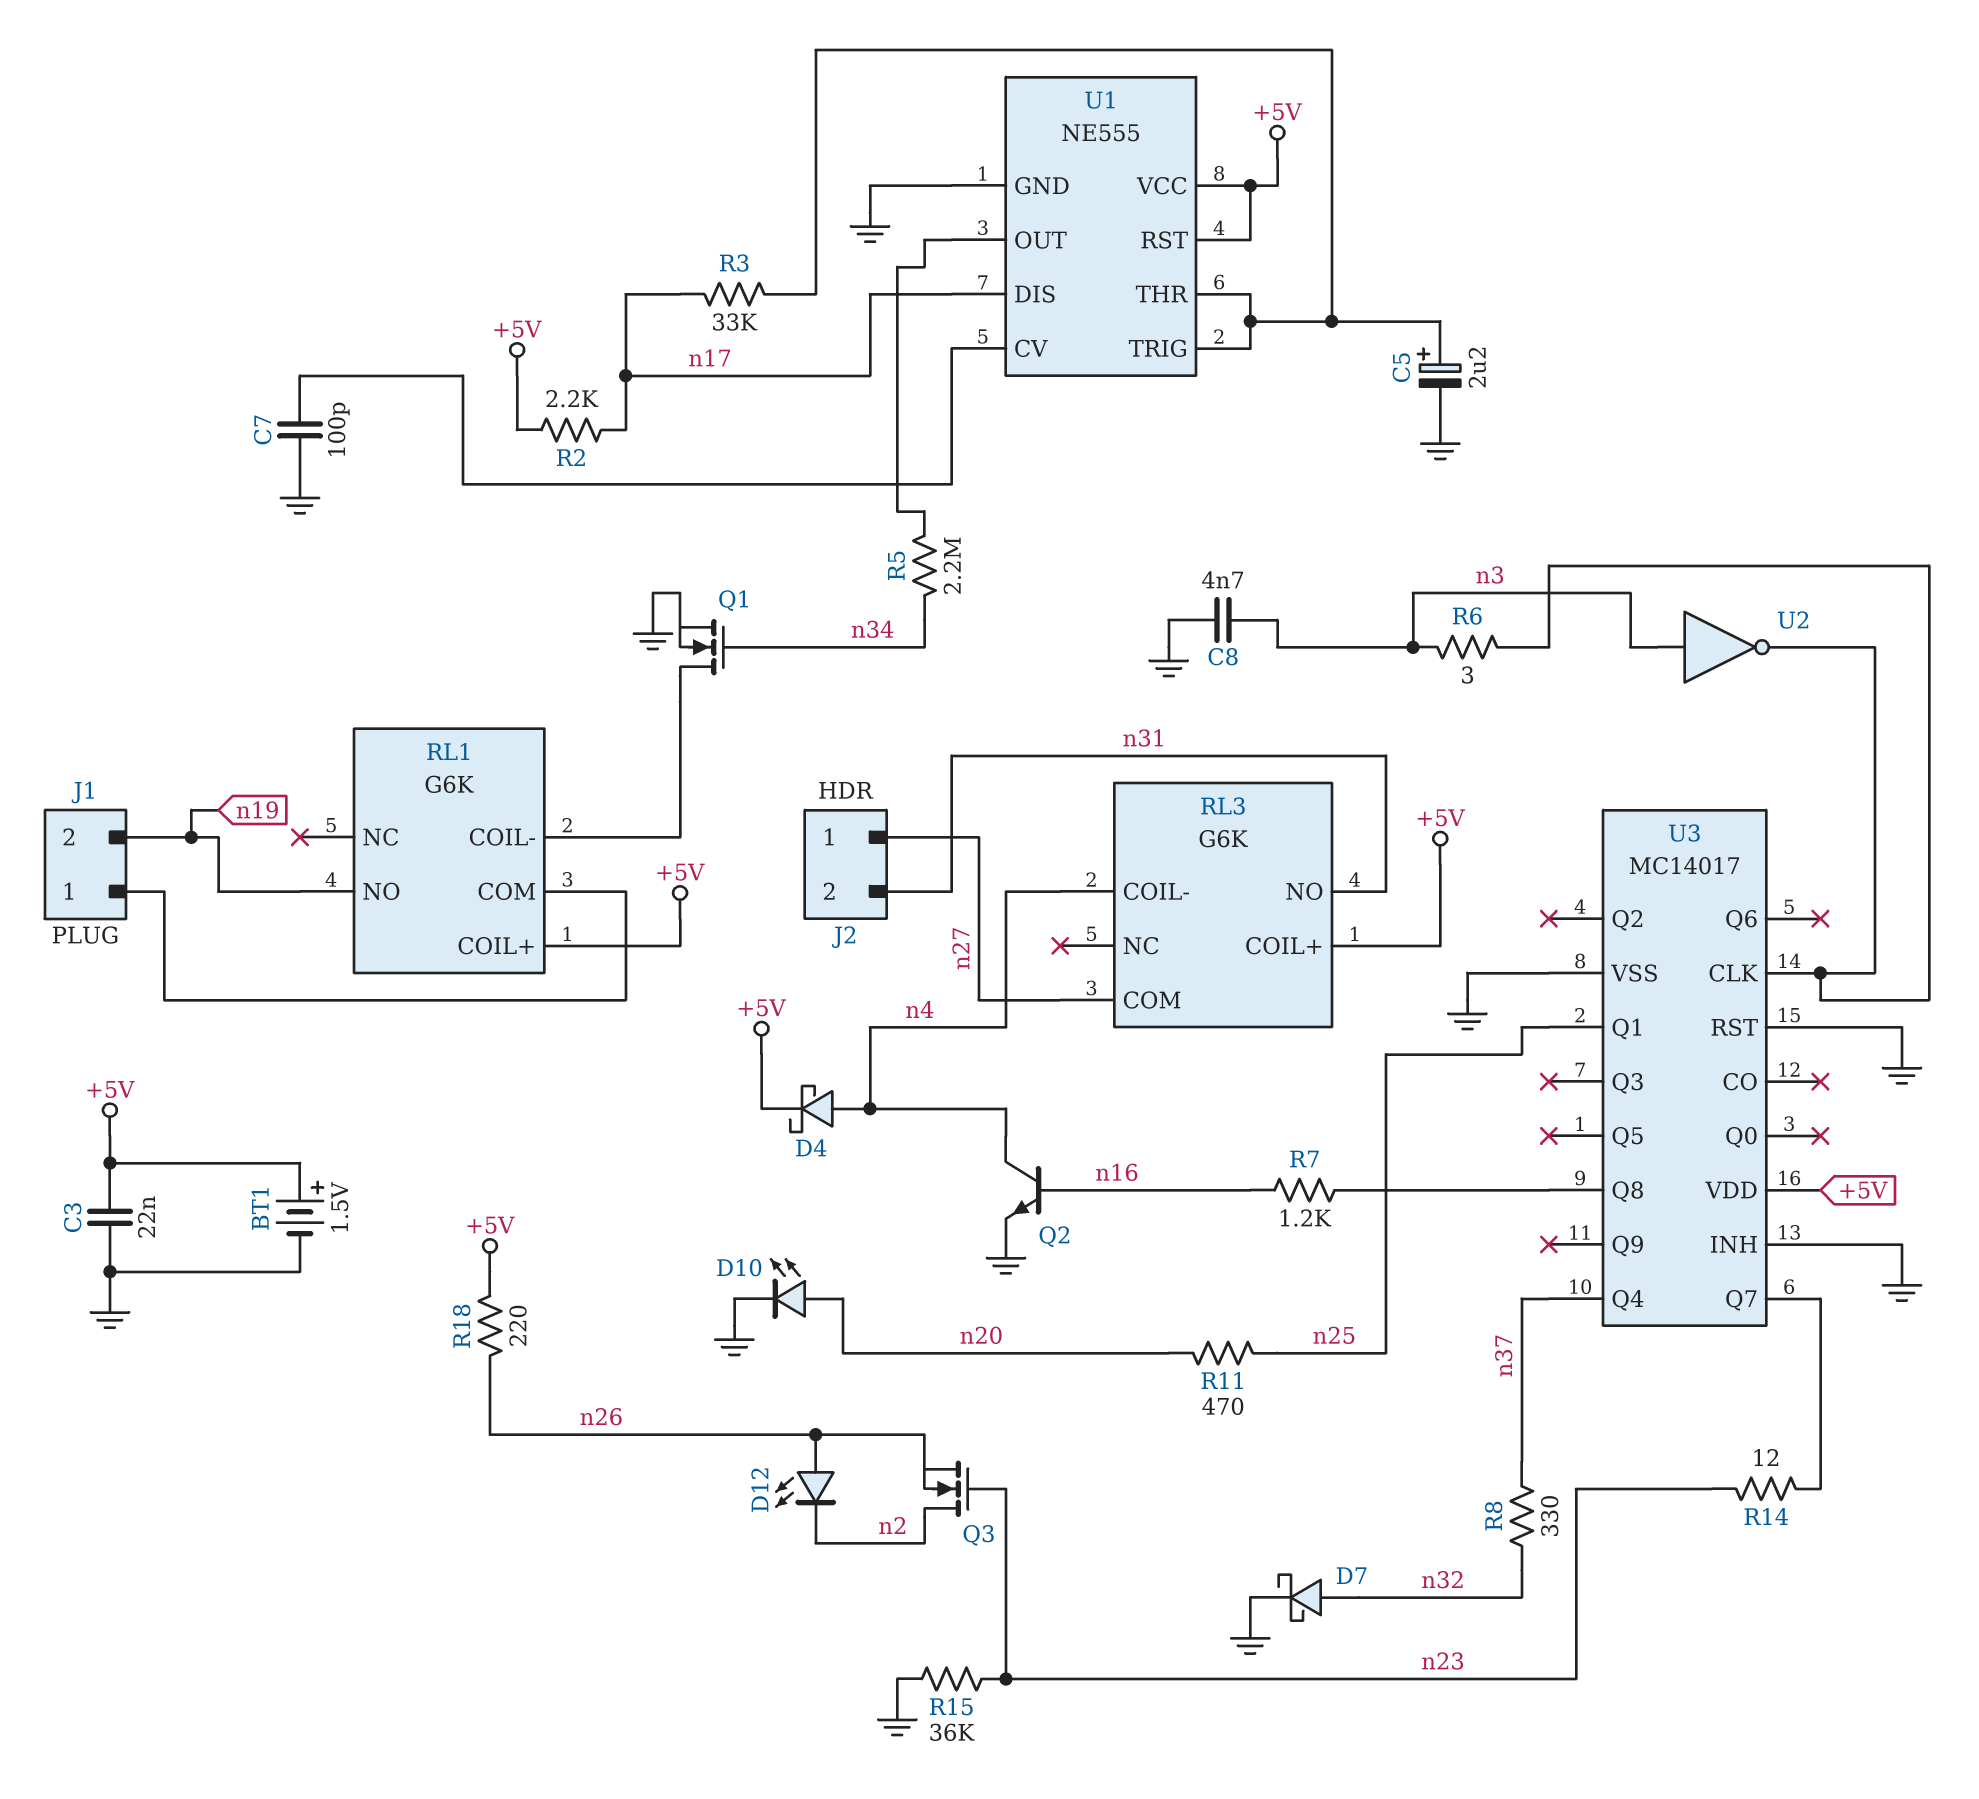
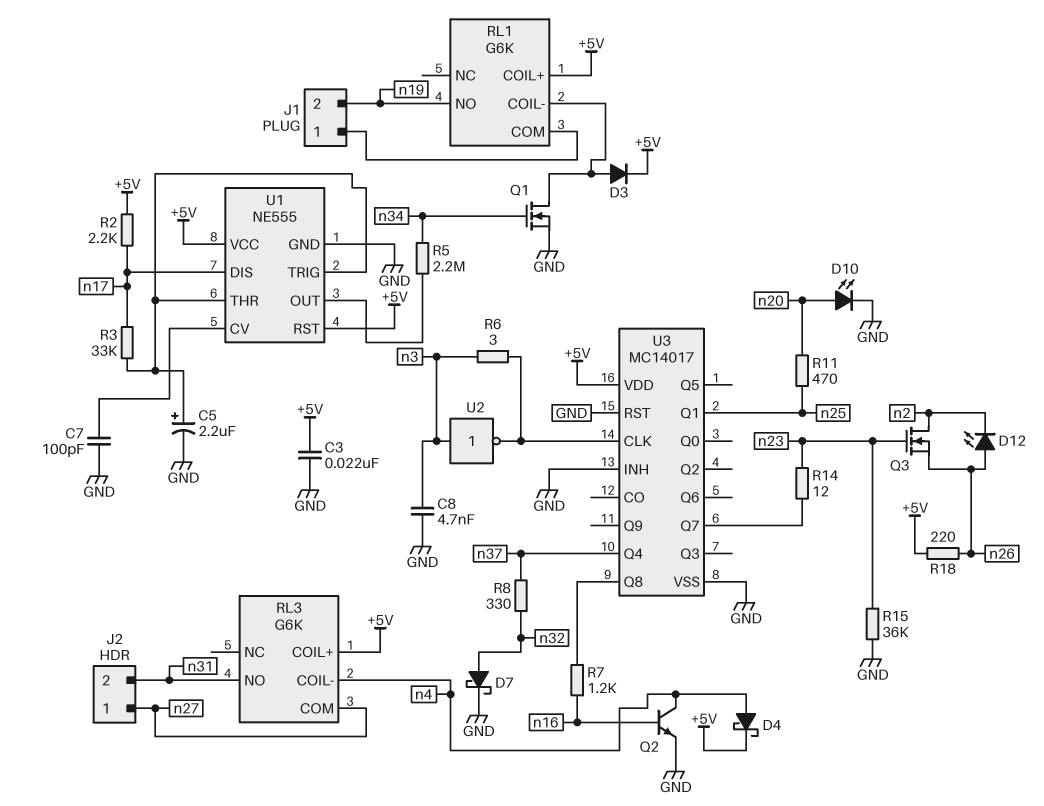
BT1: 1.5V (plus +5V, minus GND) -> none
D3: none -> diode (A RL1/COIL-, K +5V)

